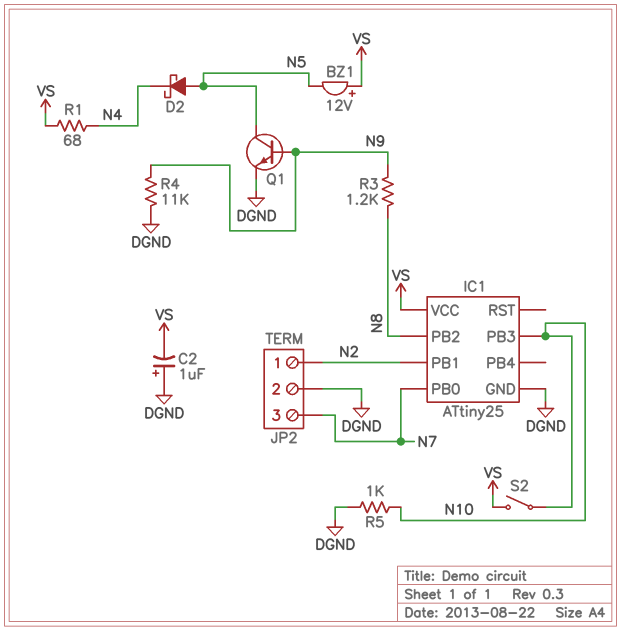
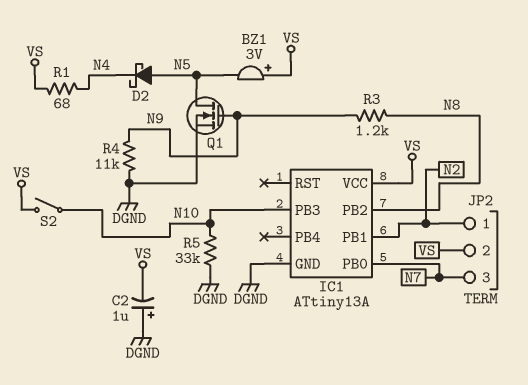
BZ1: buzzer 12V (plus VS, minus N5) -> buzzer 3V (plus VS, minus N5)
IC1: ATtiny25 -> ATtiny13A
JP2 pin 2: DGND -> VS
Q1: NPN (B N9, C N5, E DGND) -> NMOS (G N9, D N5, S DGND)
R5: 1k (DGND, N10) -> 33k (DGND, N10)

